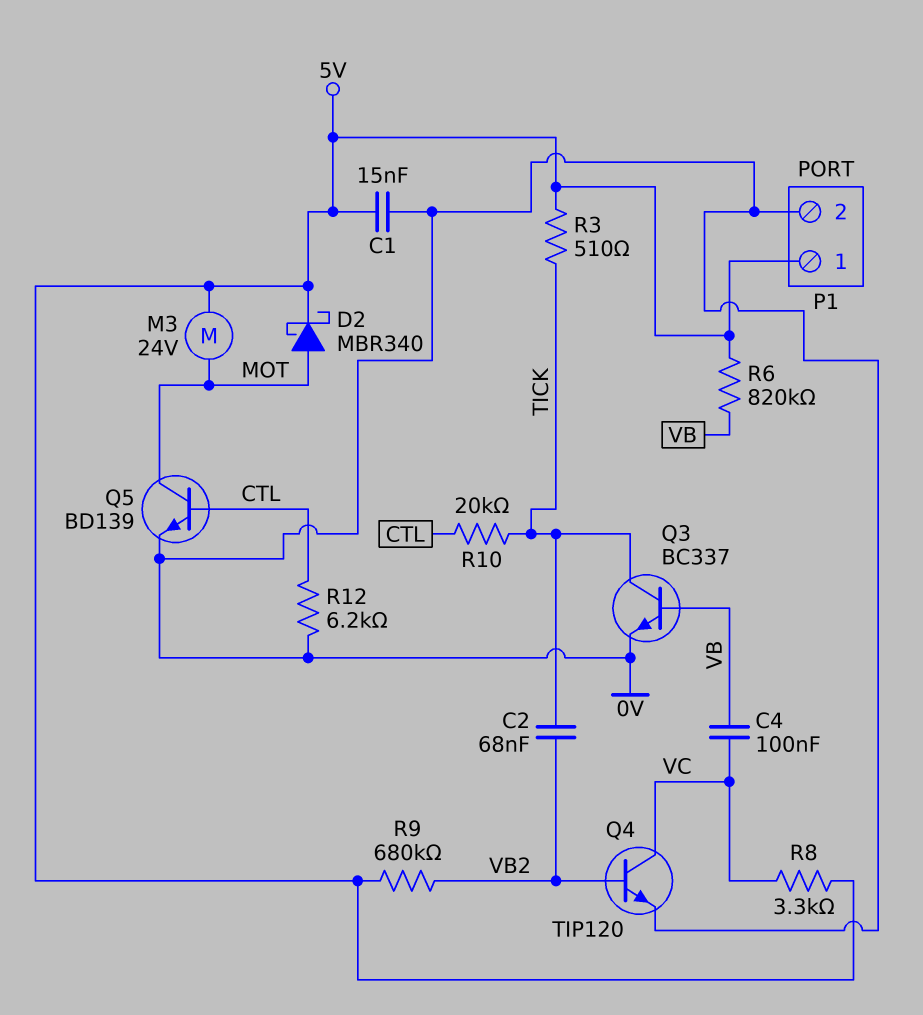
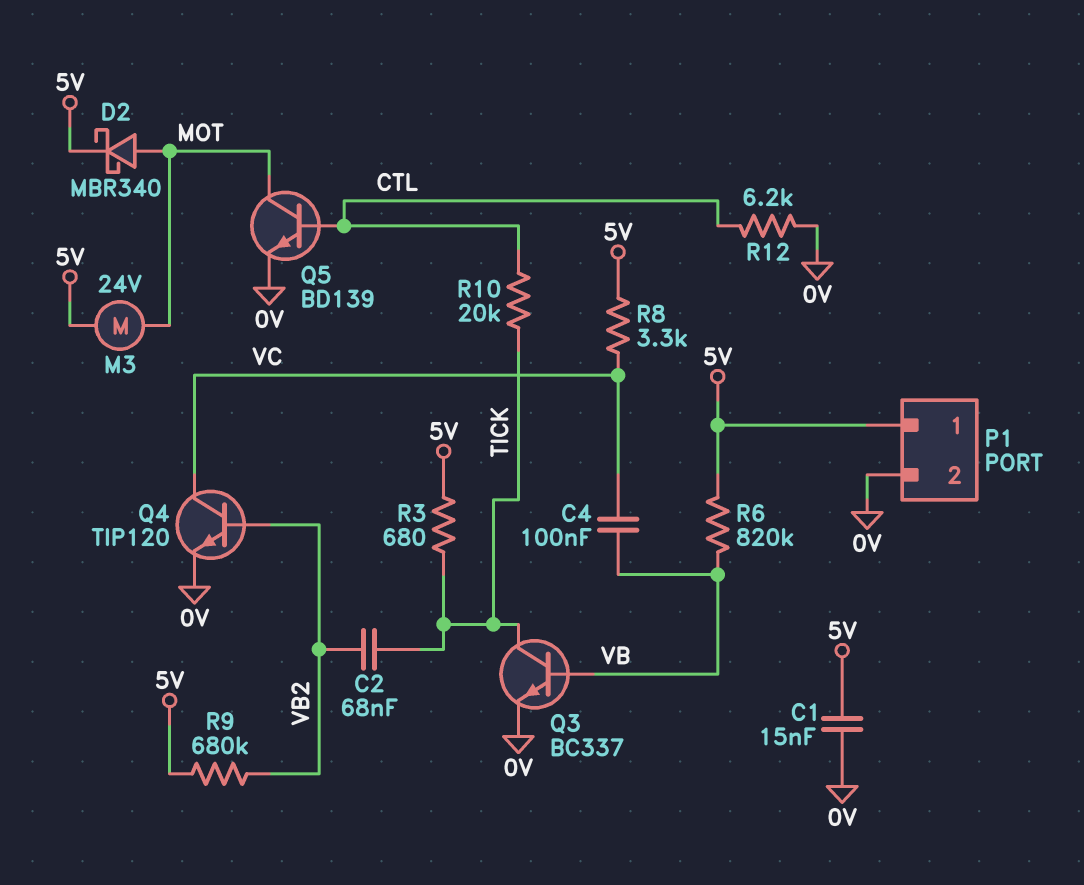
R3: 510 (5V, TICK) -> 680 (5V, TICK)

